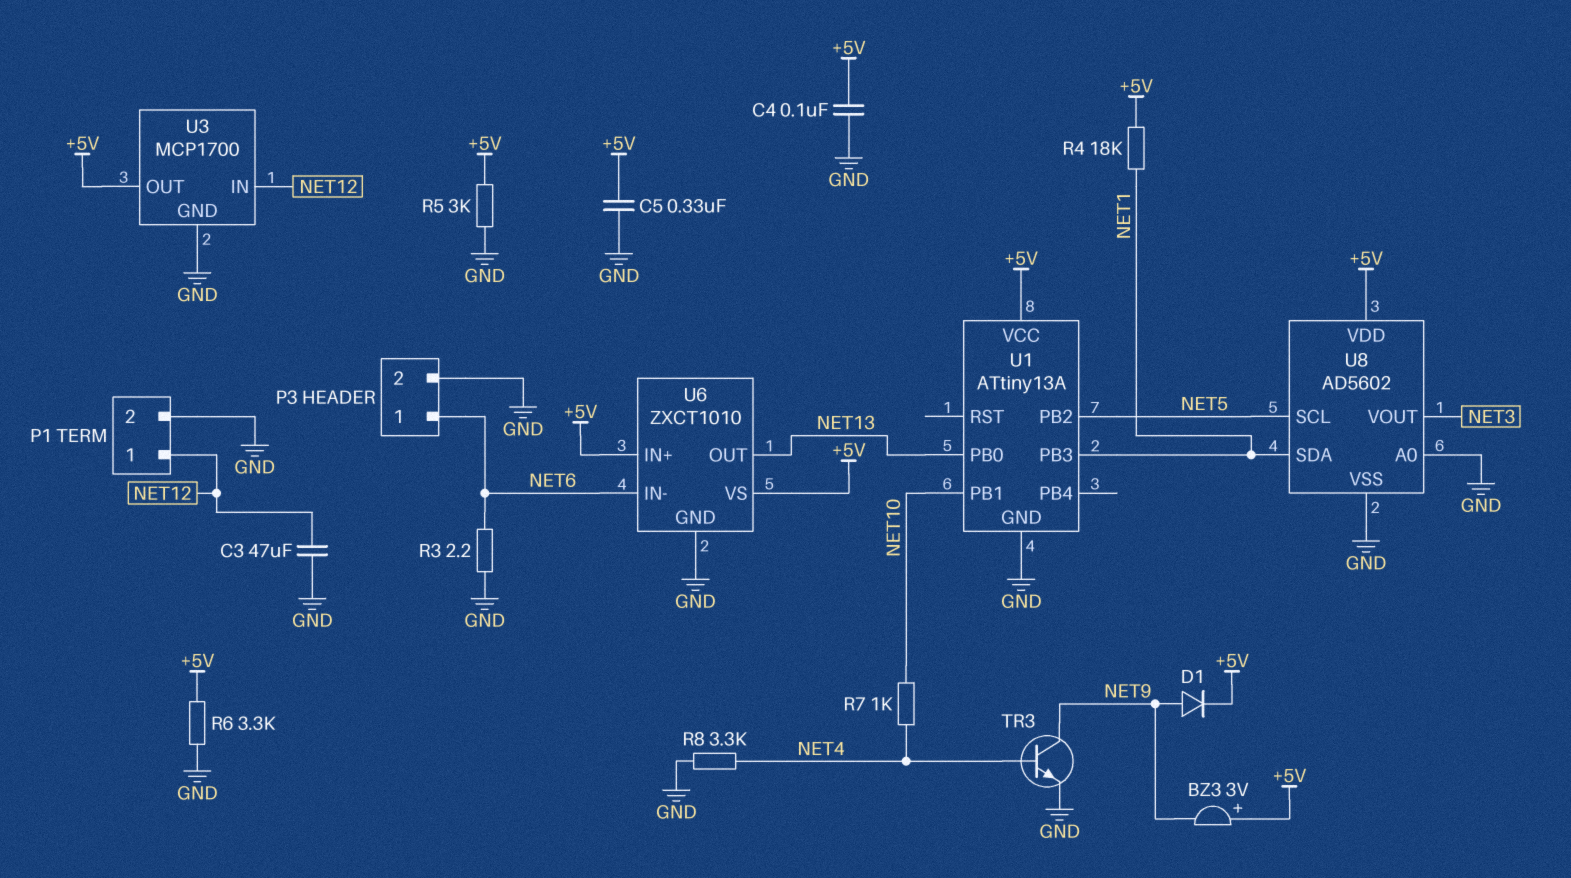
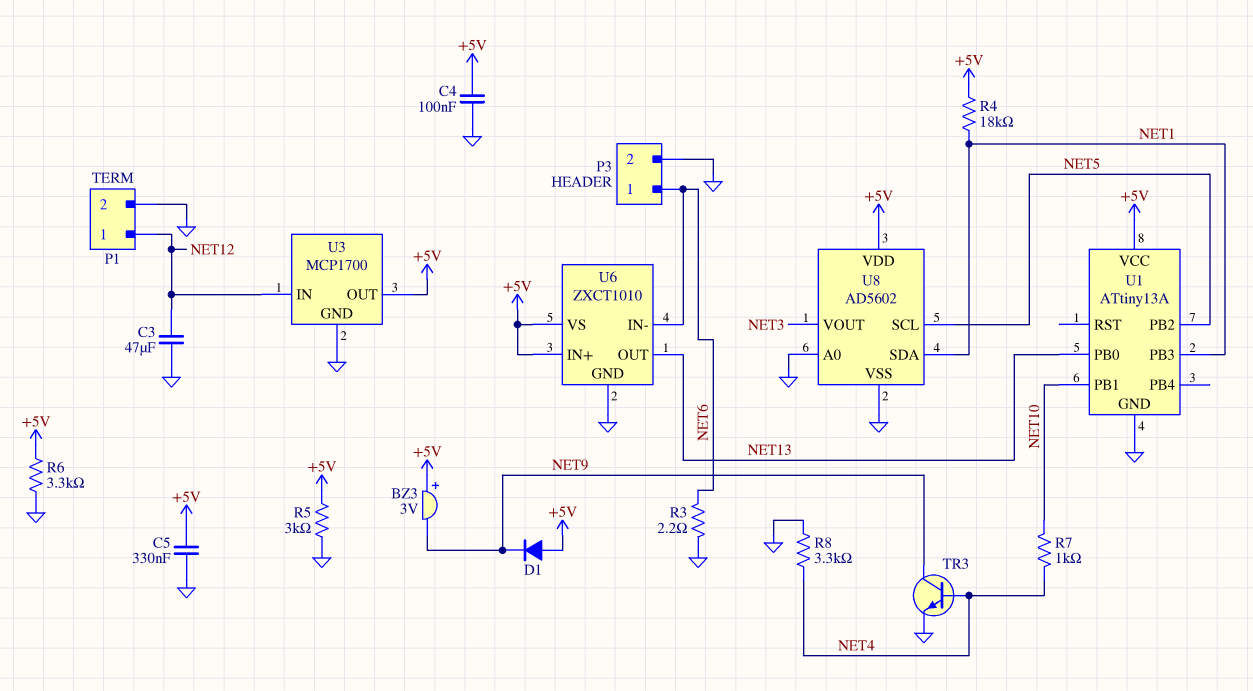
D1: diode (A NET9, K +5V) -> diode (A +5V, K NET9)

